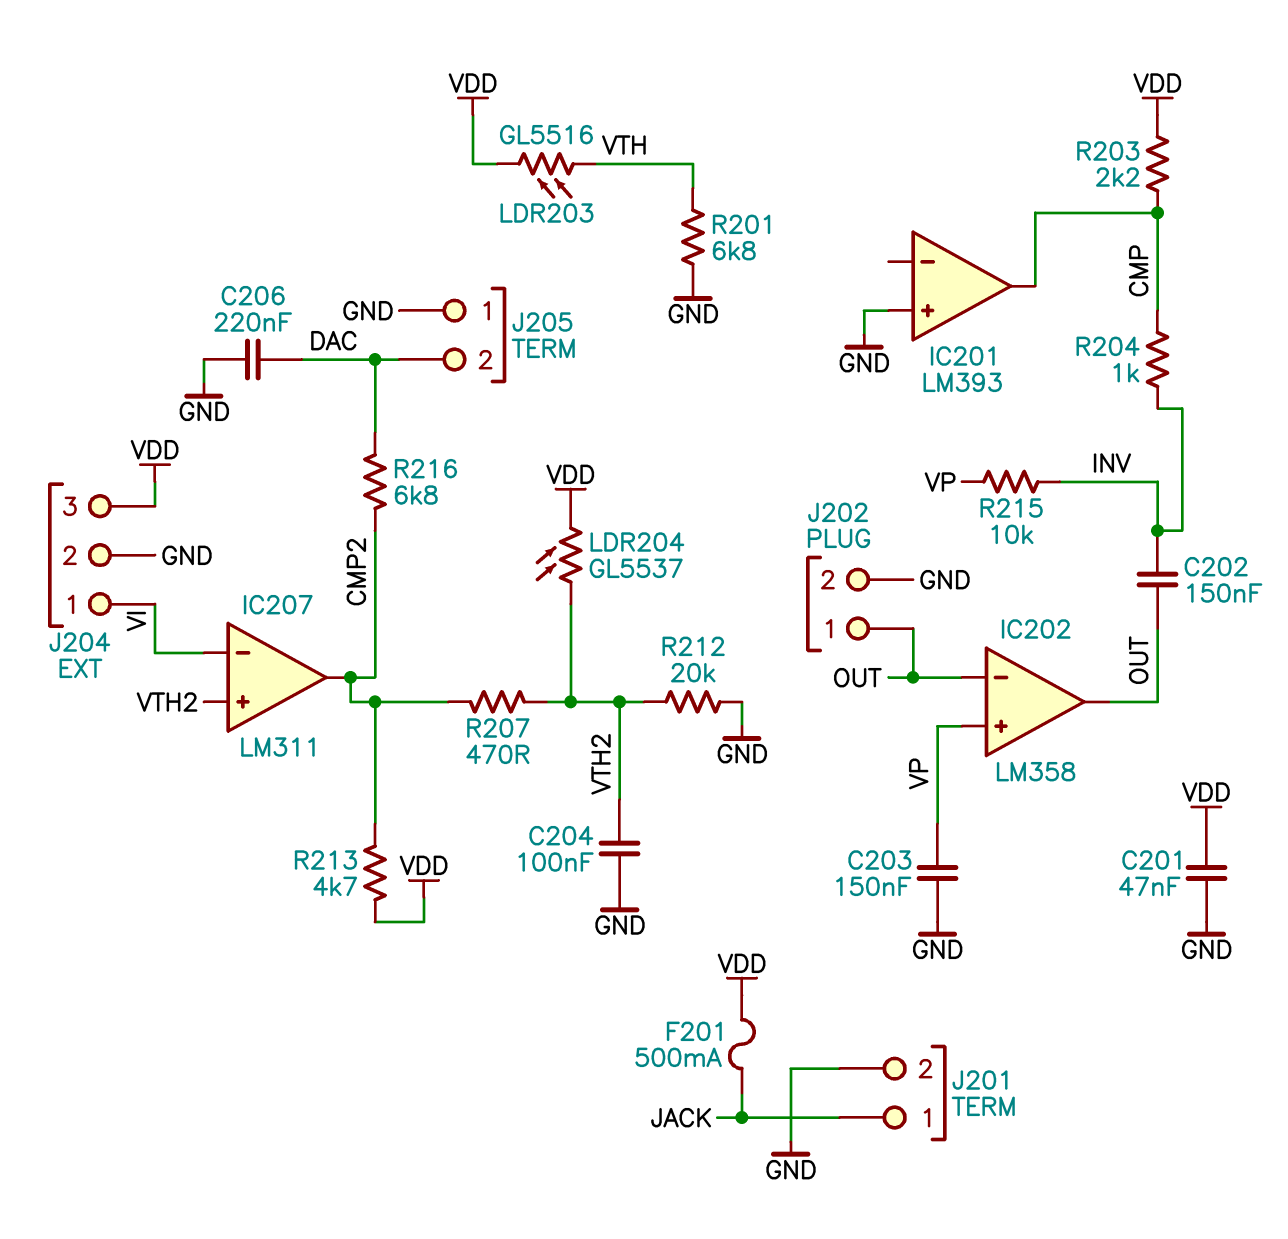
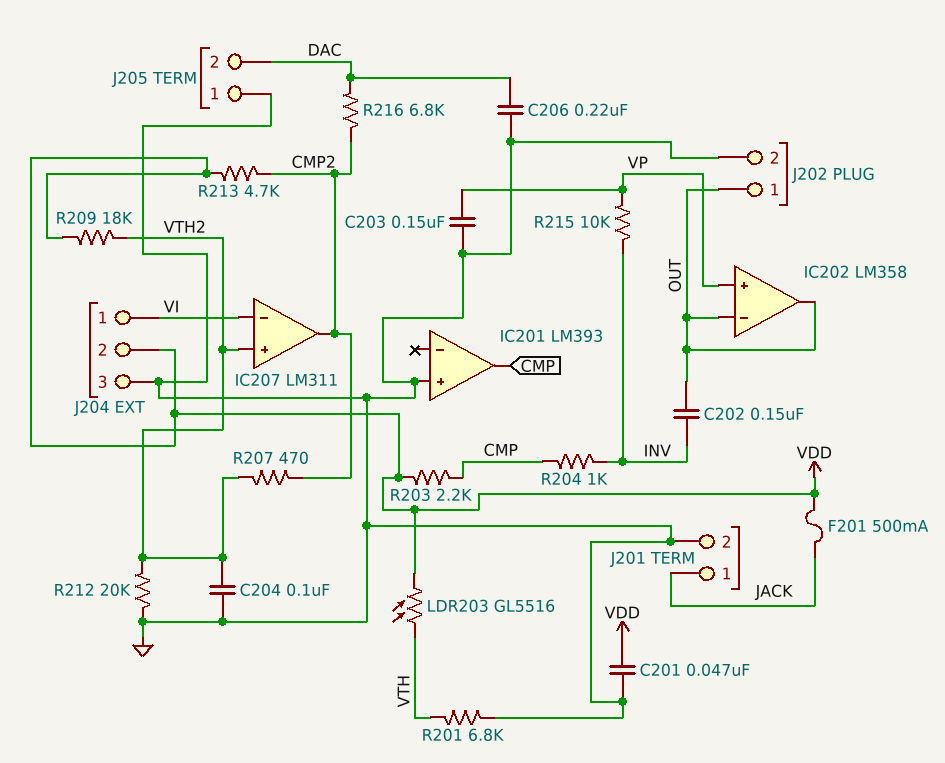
J204 pin 2: GND -> VDD
J204 pin 3: VDD -> GND
LDR204: GL5537 (VDD, VTH2) -> none
R209: none -> 18k (VDD, VTH2)

